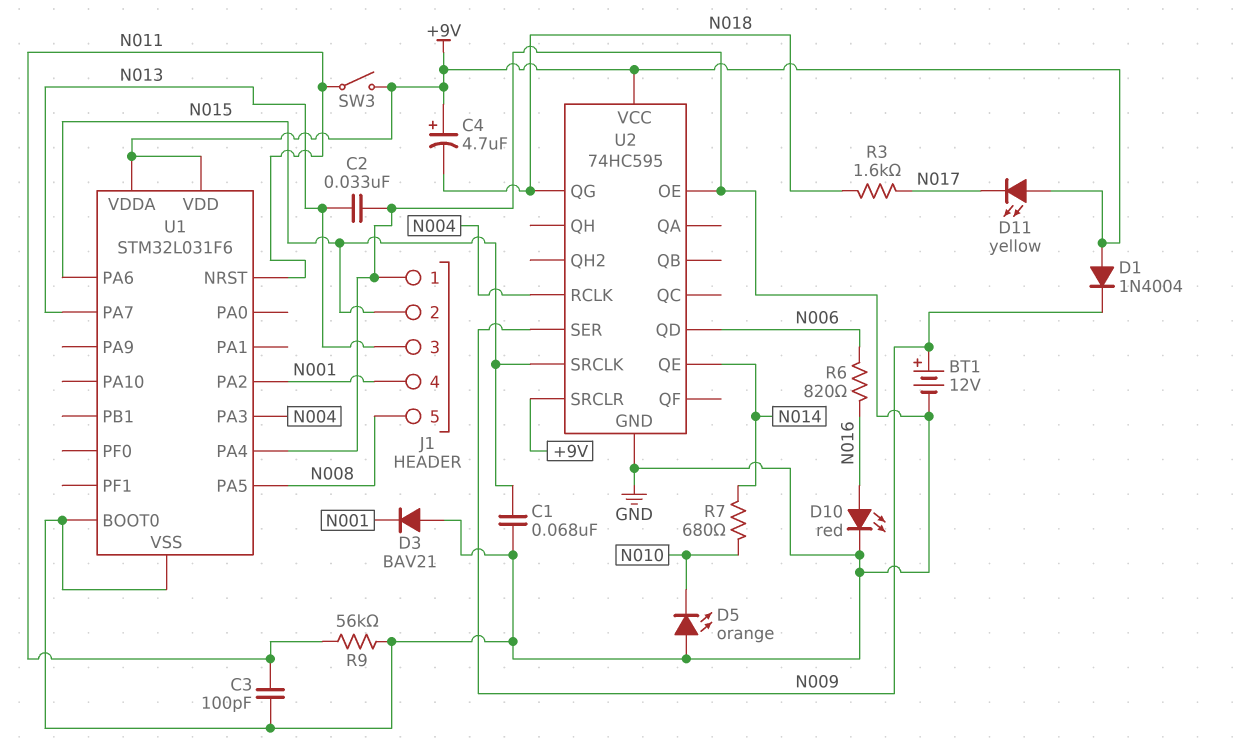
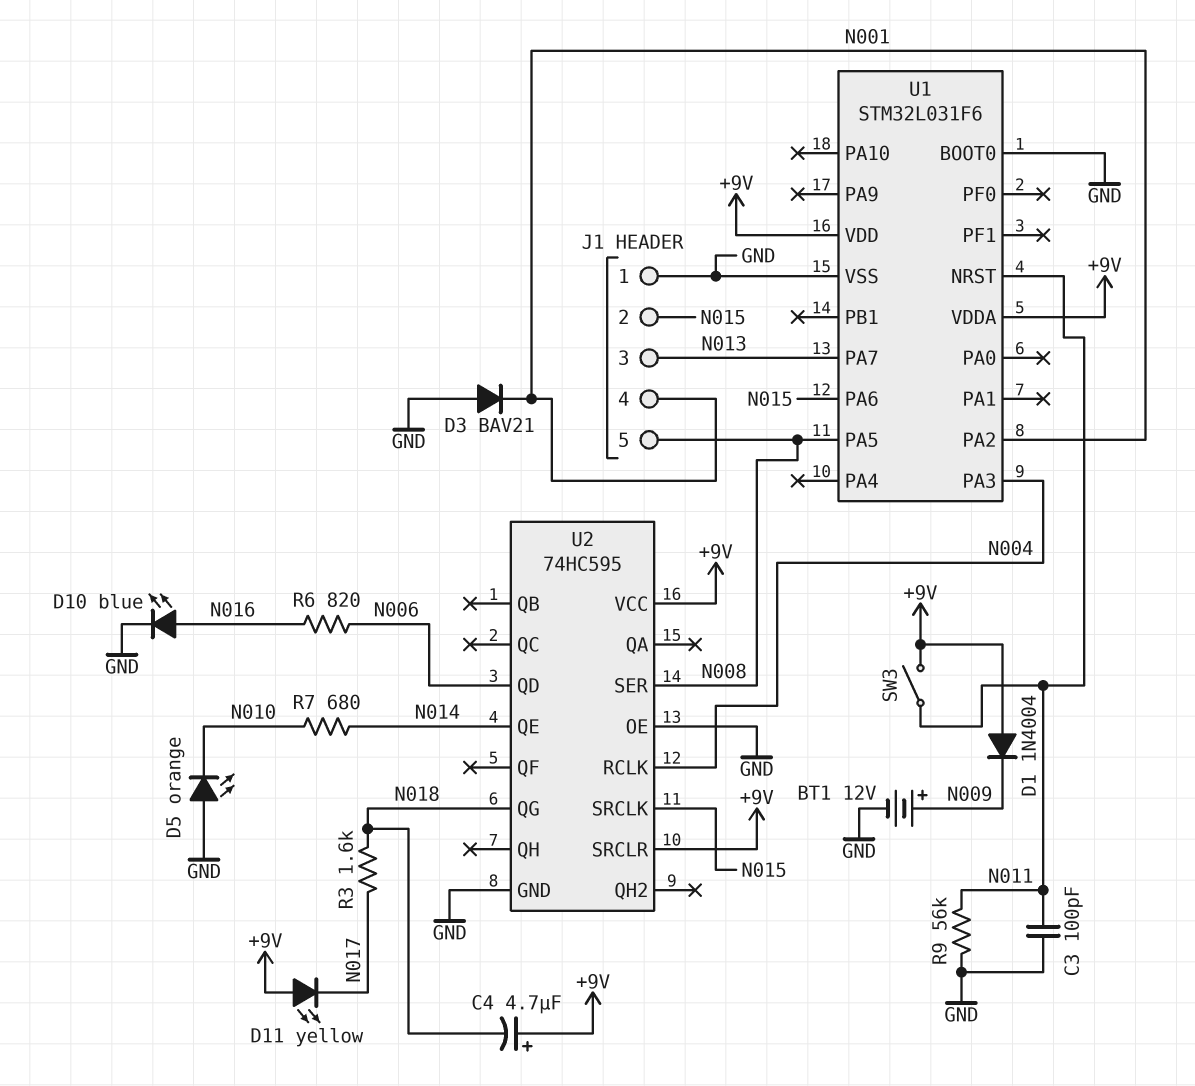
C1: 68nF (GND, N015) -> none
C2: 33nF (GND, N013) -> none
D10: LED red (A N016, K GND) -> LED blue (A N016, K GND)
U1 pin PA4: GND -> none
U2 pin SER: N009 -> N008

